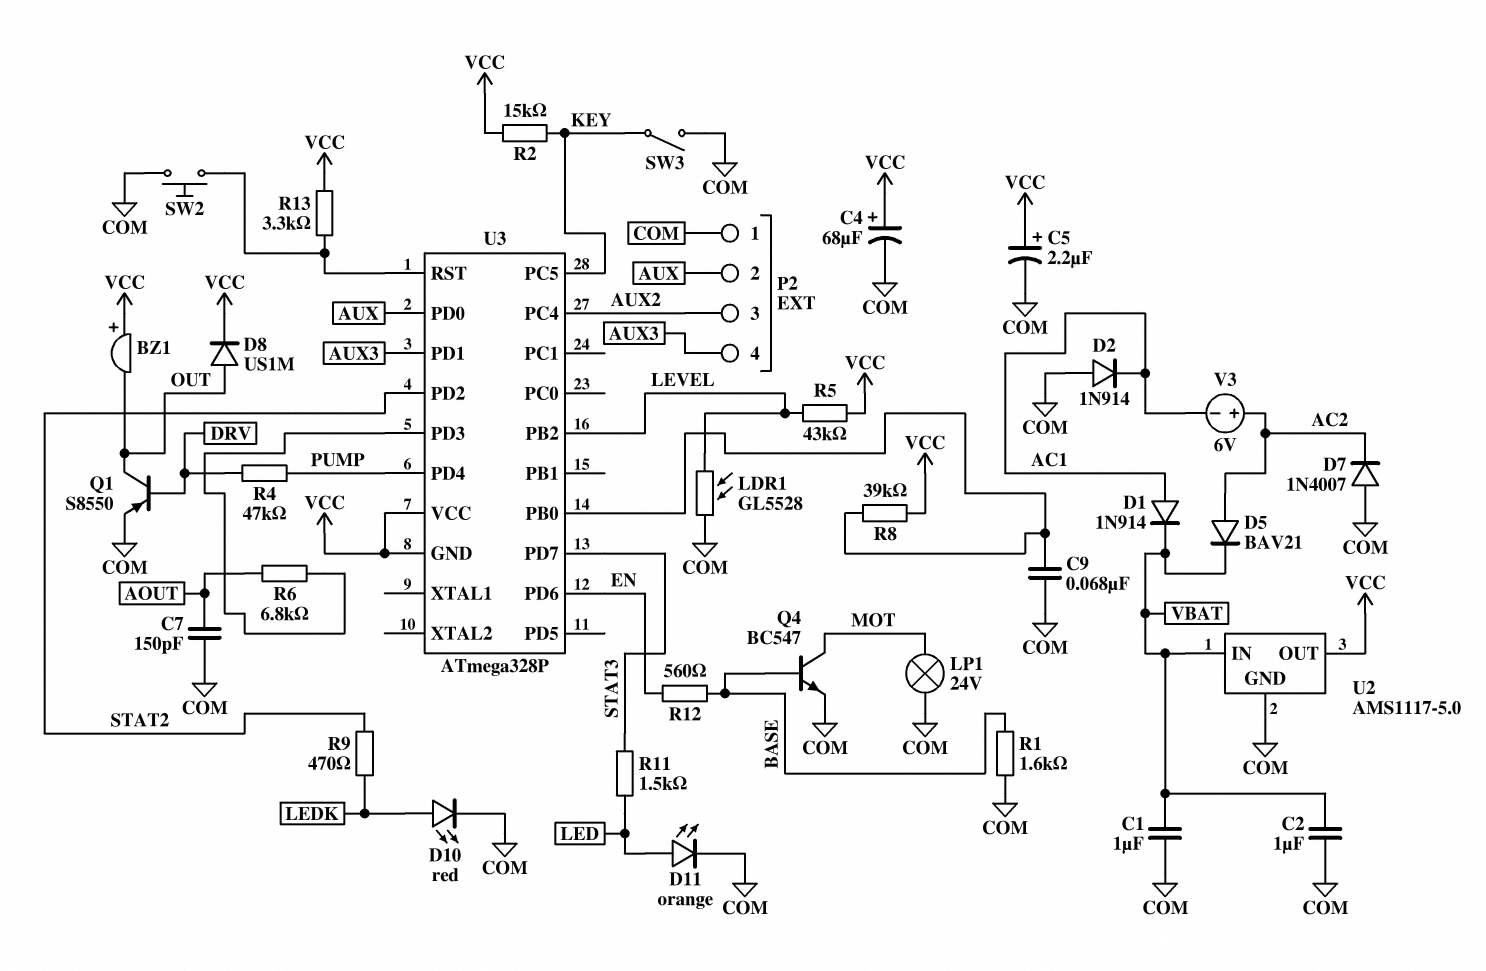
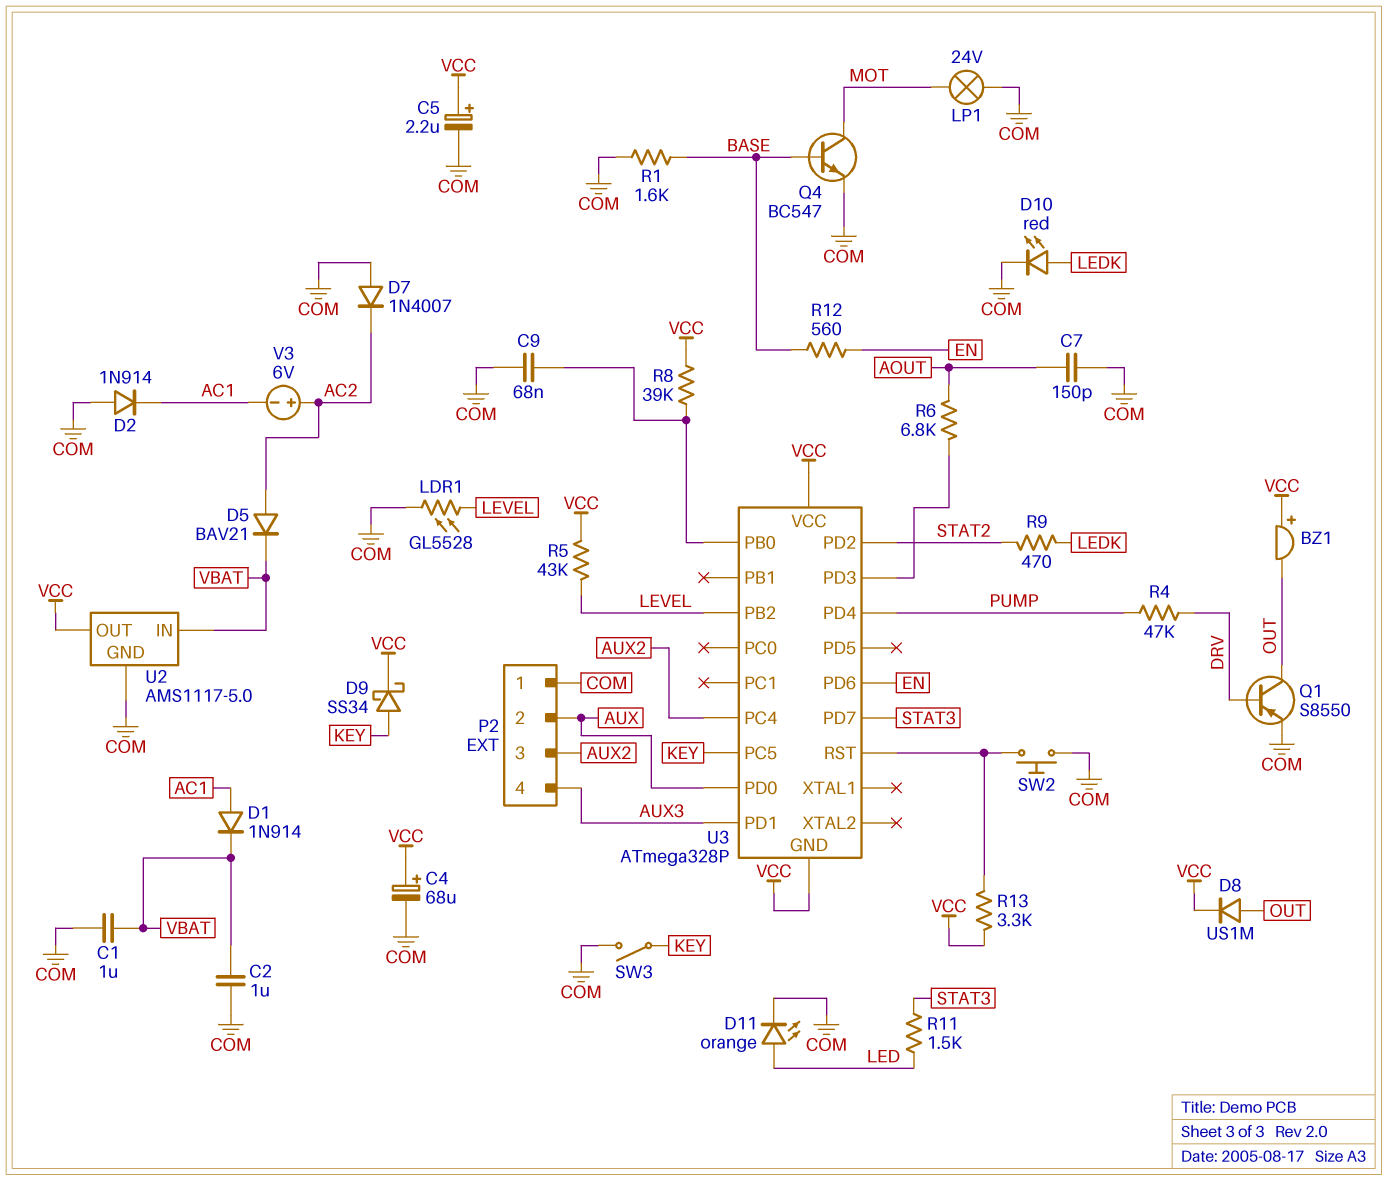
D9: none -> schottky SS34 (A KEY, K VCC)
R2: 15k (KEY, VCC) -> none

